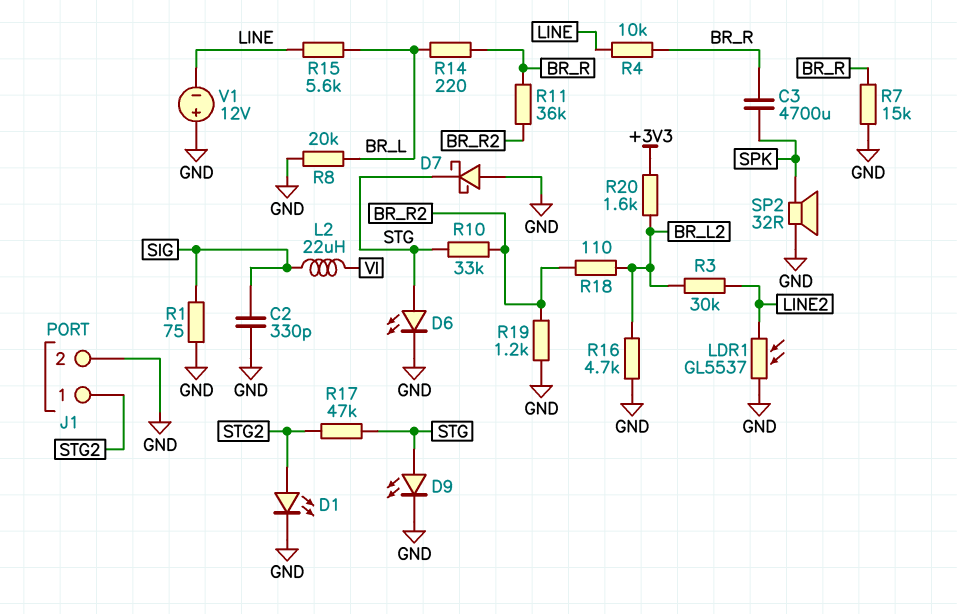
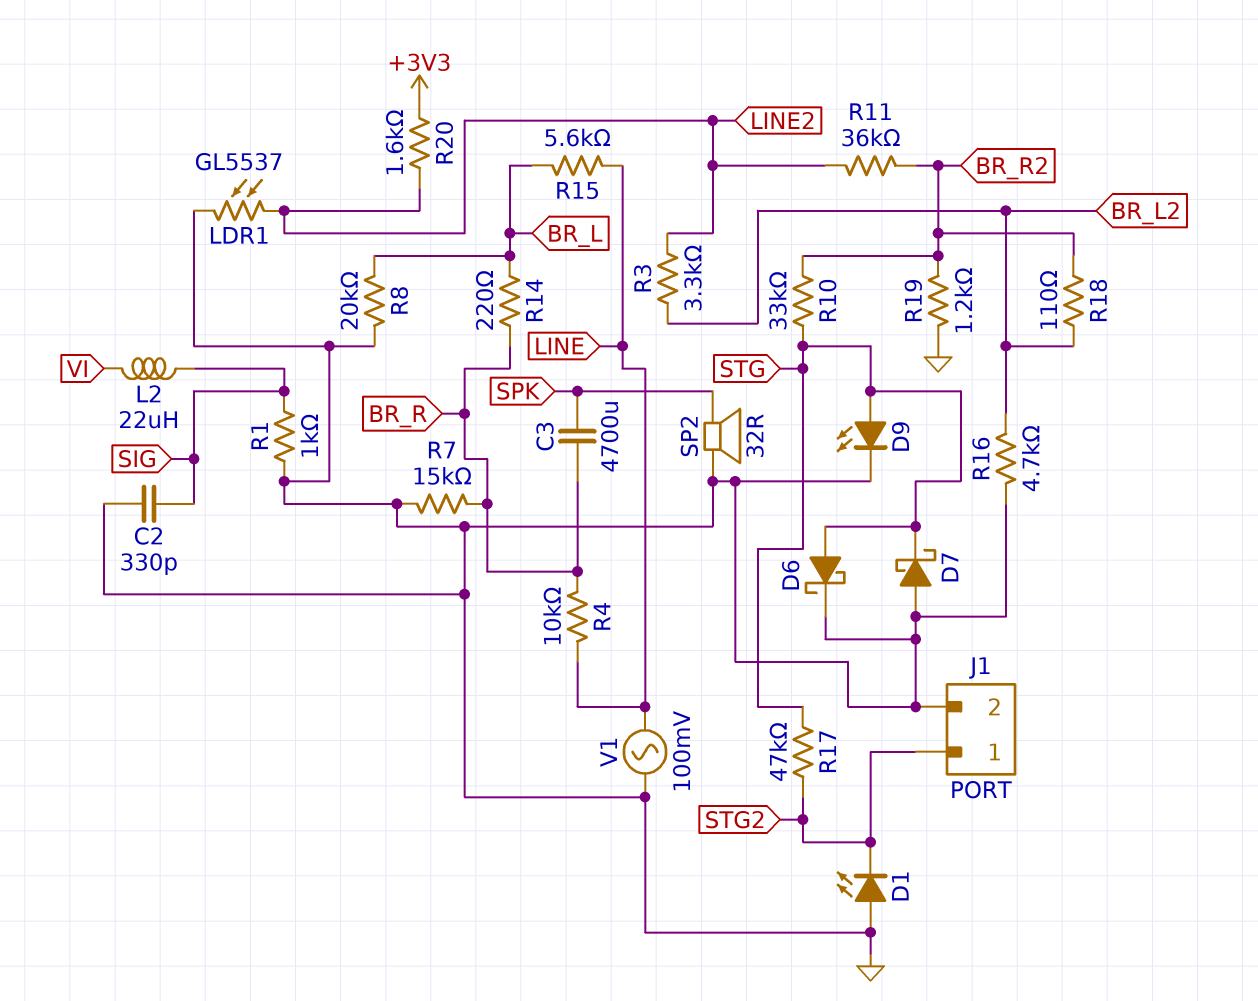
D1: LED (A STG2, K GND) -> LED (A GND, K STG2)
D6: LED (A STG, K GND) -> schottky (A STG, K GND)
R1: 75 (GND, SIG) -> 1k (GND, SIG)
R3: 30k (BR_L2, LINE2) -> 3.3k (BR_L2, LINE2)
R11: 36k (BR_R, BR_R2) -> 36k (BR_R2, LINE2)
R20: 1.6k (+3V3, BR_L2) -> 1.6k (+3V3, LINE2)
V1: 12V (plus GND, minus LINE) -> AC 100mV (GND, LINE)

